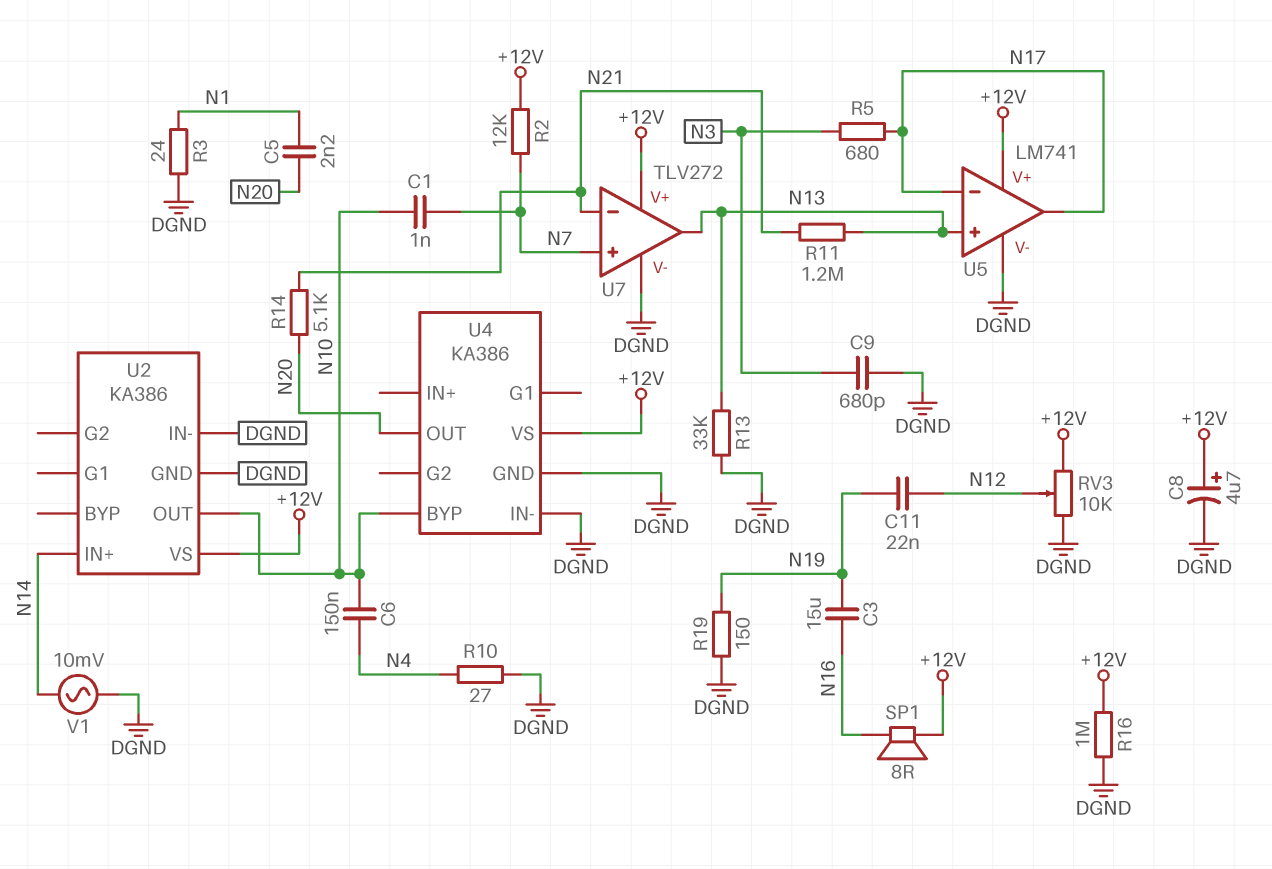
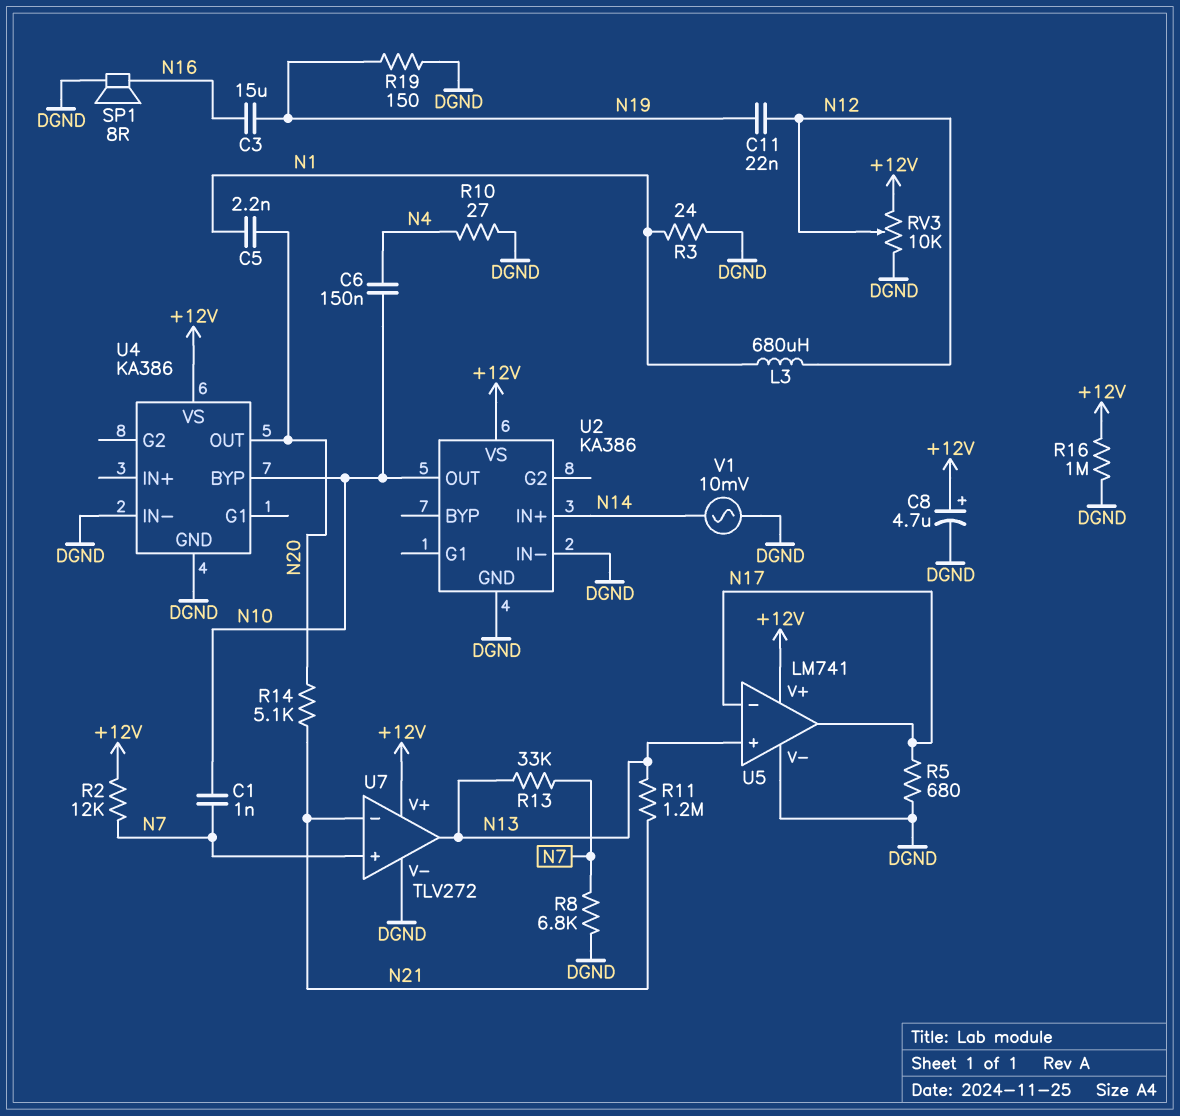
C9: 680pF (DGND, N3) -> none
L3: none -> 680uH (N1, N12)
R5: 680 (N3, N17) -> 680 (DGND, N17)
R8: none -> 6.8k (DGND, N7)
R13: 33k (DGND, N13) -> 33k (N7, N13)
SP1: speaker 8R (+12V, N16) -> speaker 8R (DGND, N16)

